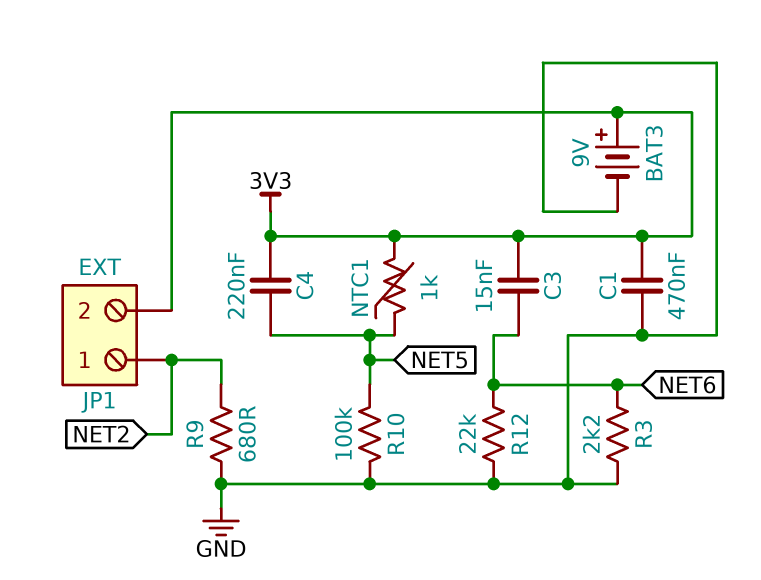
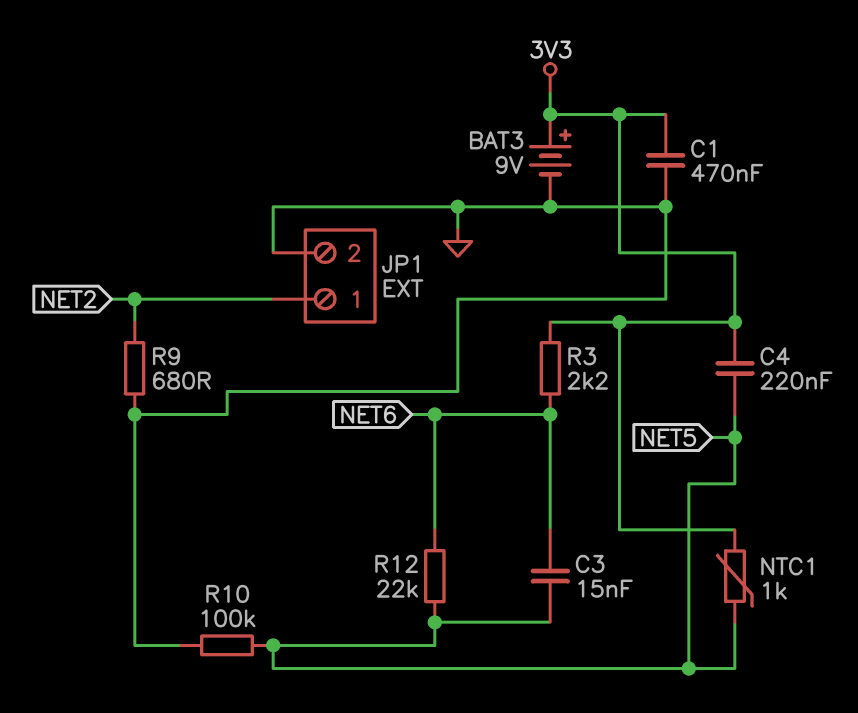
C3: 15nF (3V3, NET6) -> 15nF (NET5, NET6)
JP1 pin 2: 3V3 -> GND
R3: 2.2k (GND, NET6) -> 2.2k (3V3, NET6)
R12: 22k (GND, NET6) -> 22k (NET5, NET6)

